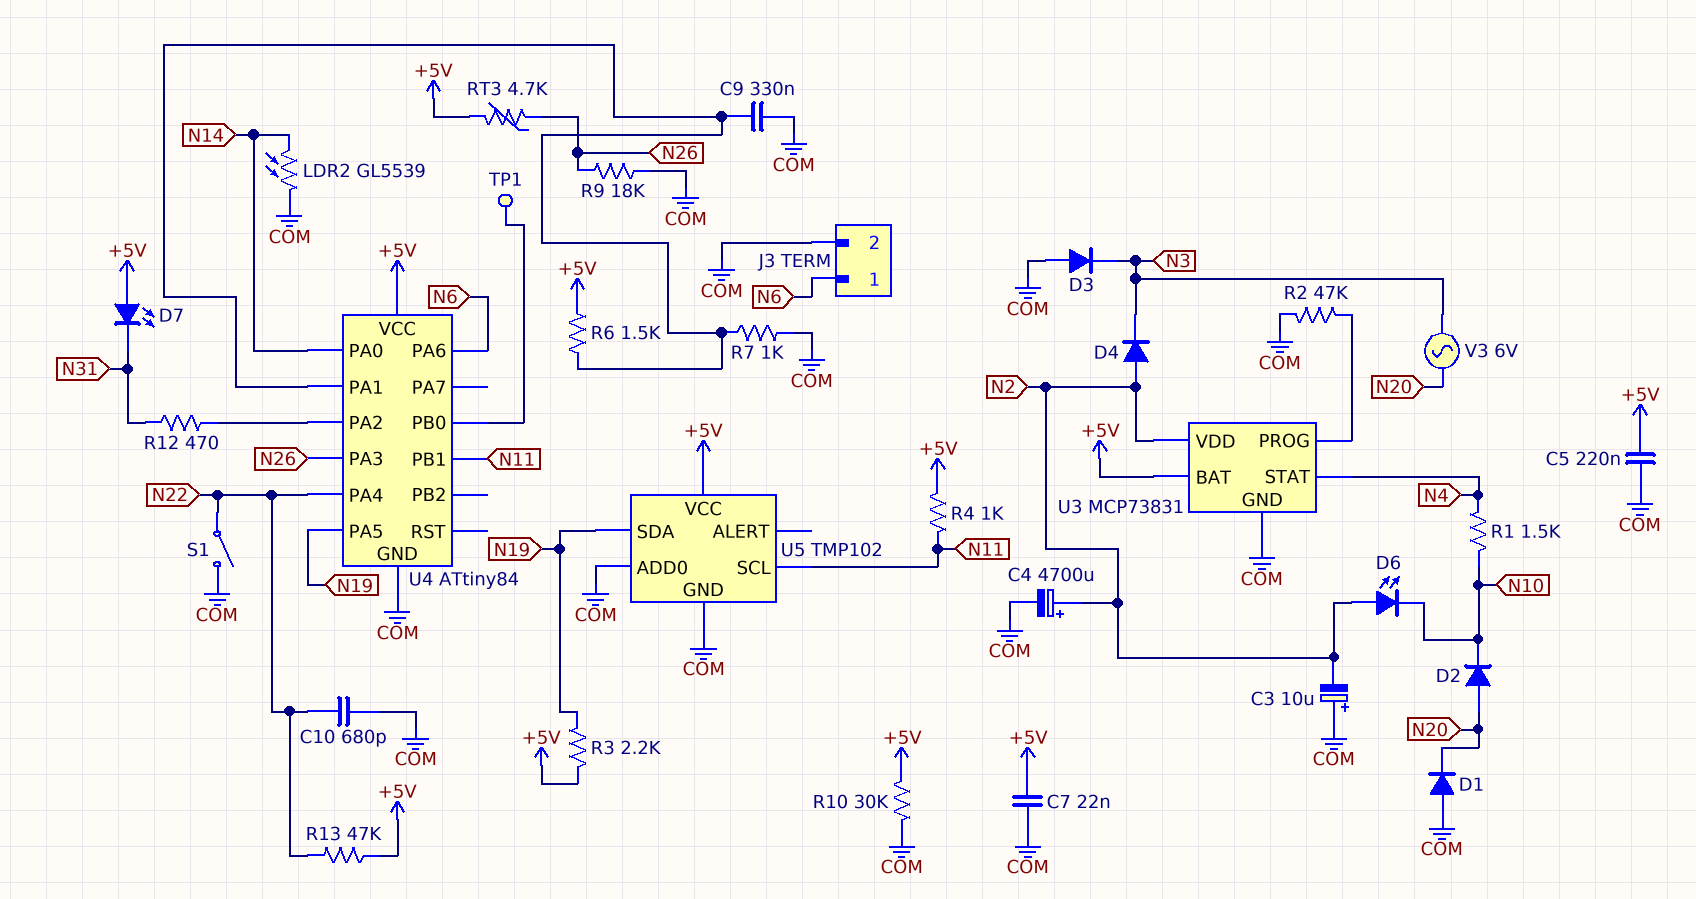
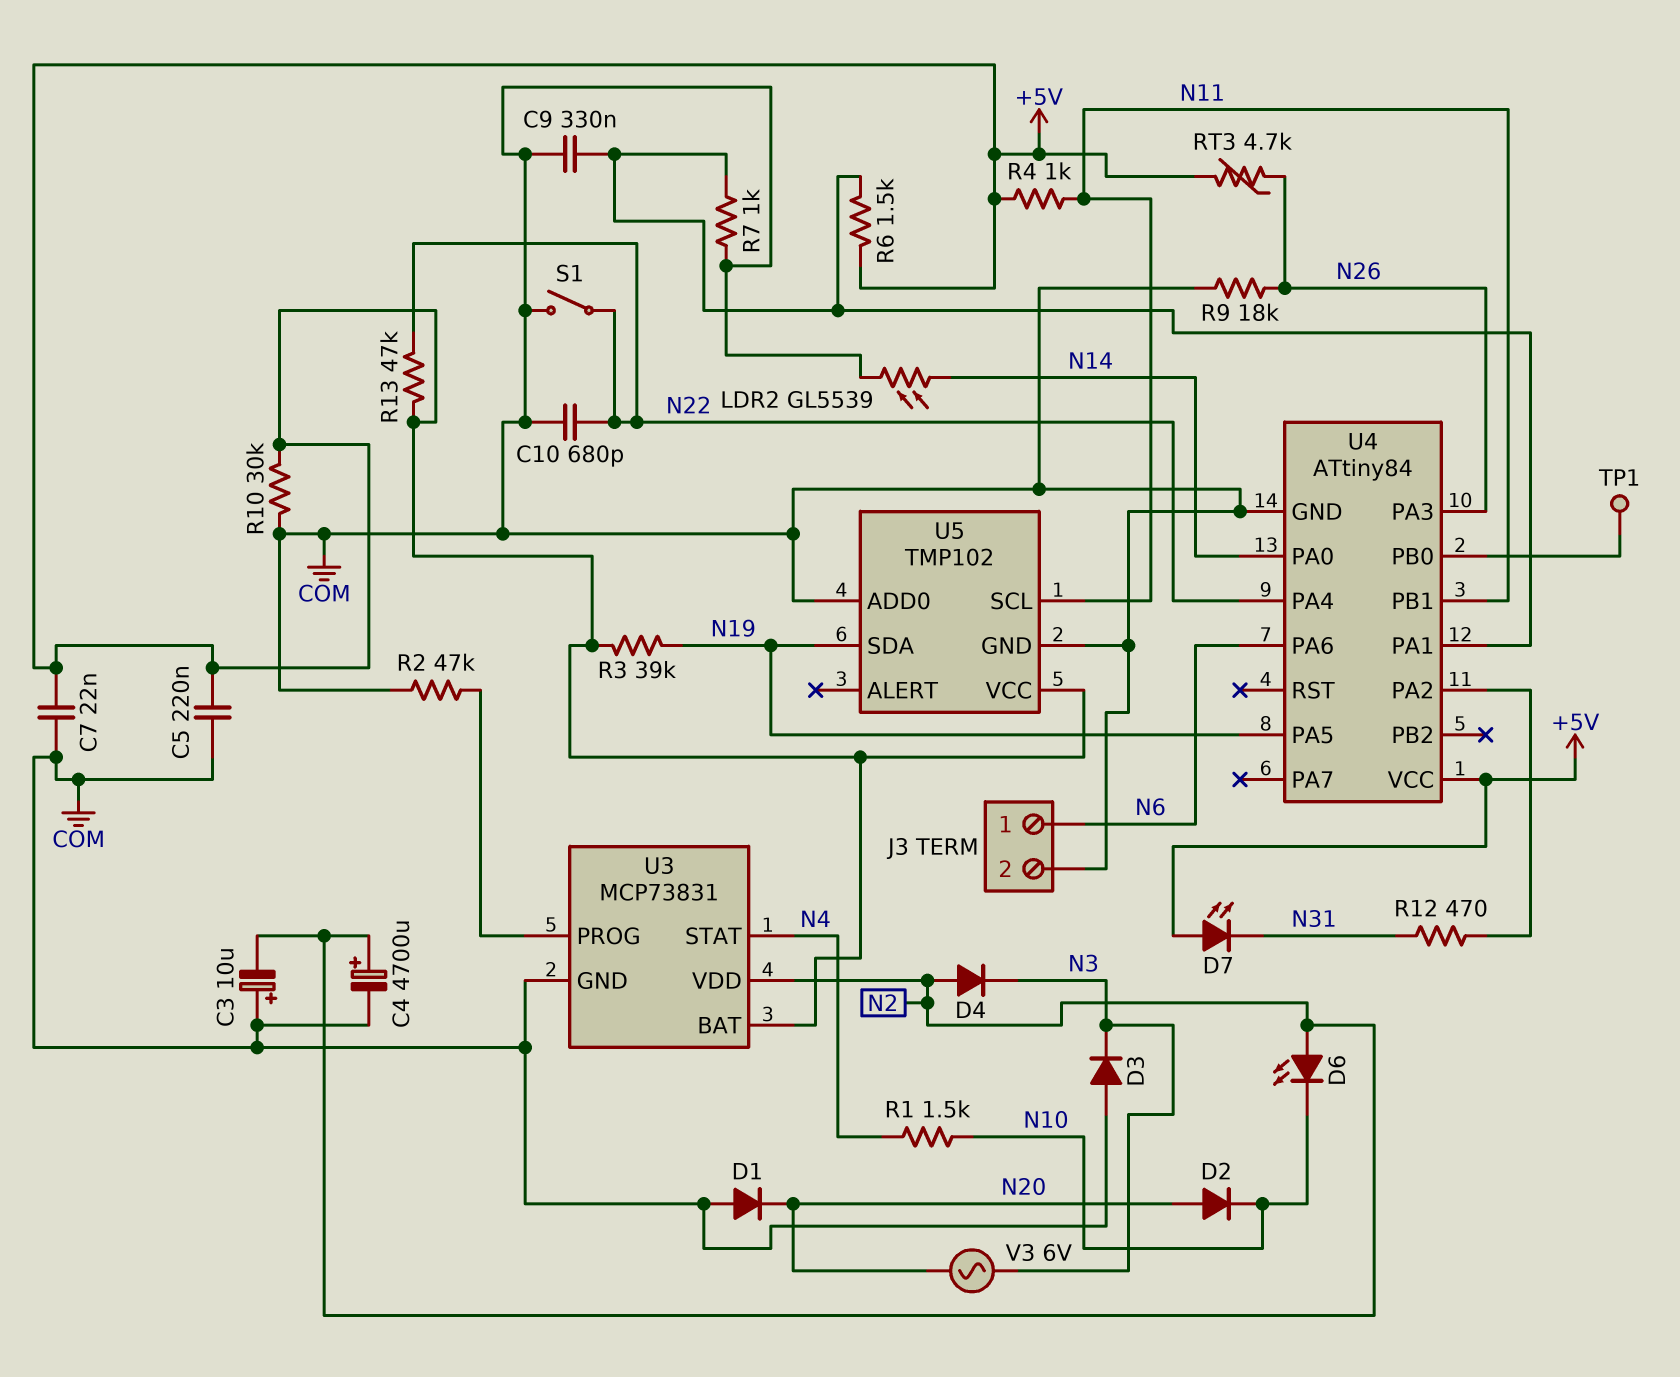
R3: 2.2k (+5V, N19) -> 39k (+5V, N19)

